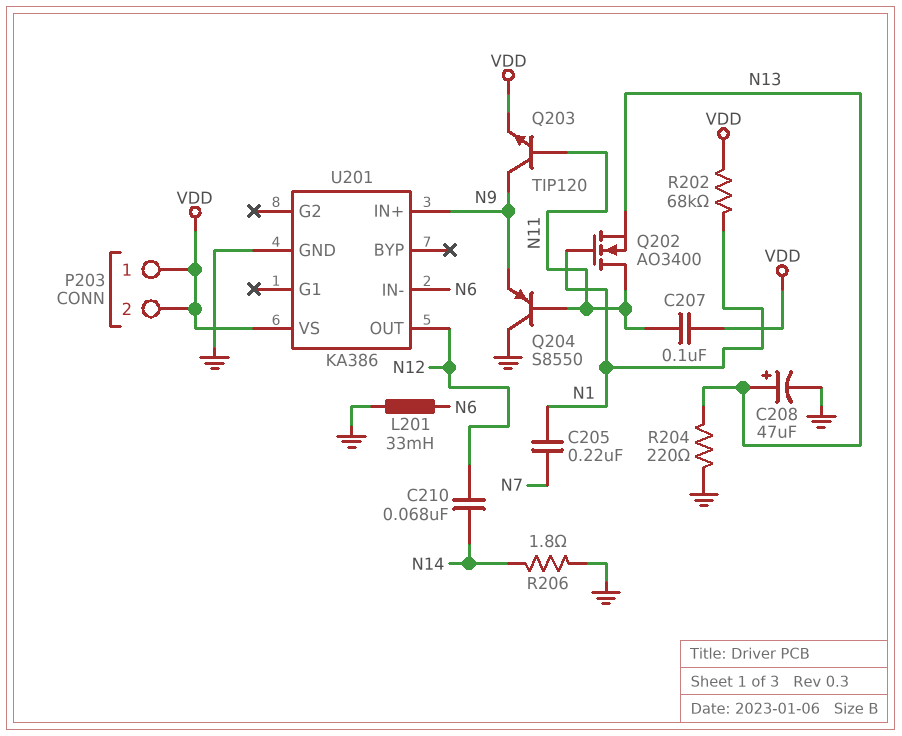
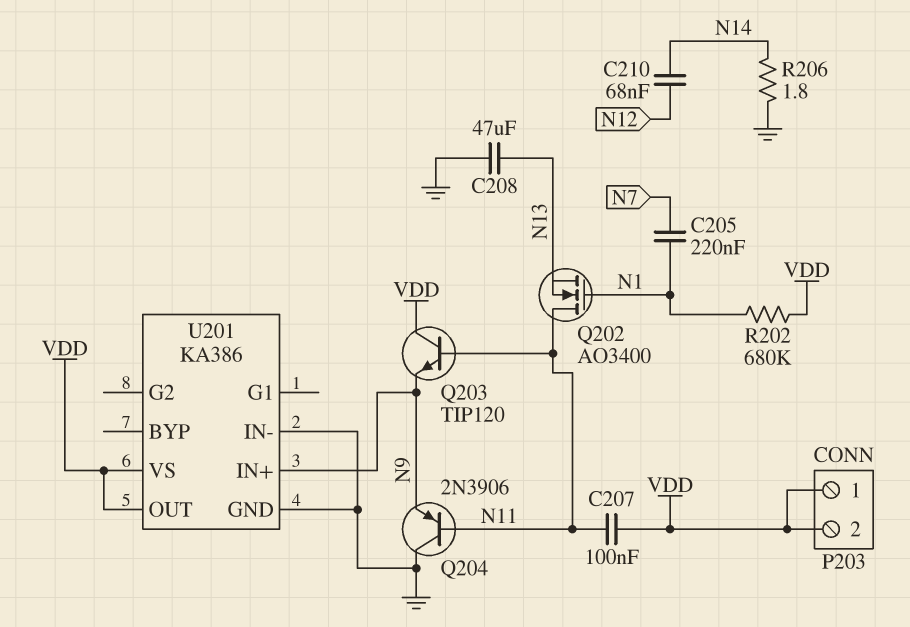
C208: 47uF (plus N13, minus GND) -> 47uF (GND, N13)
L201: 33mH (GND, N6) -> none
Q203: NPN TIP120 (B N11, C N9, E VDD) -> NPN TIP120 (B N11, C VDD, E N9)
Q204: PNP S8550 (B N11, C GND, E N9) -> PNP 2N3906 (B N11, C GND, E N9)
R202: 68k (N1, VDD) -> 680k (N1, VDD)
R204: 220 (GND, N13) -> none
U201 pin IN-: N6 -> GND
U201 pin OUT: N12 -> VDD

